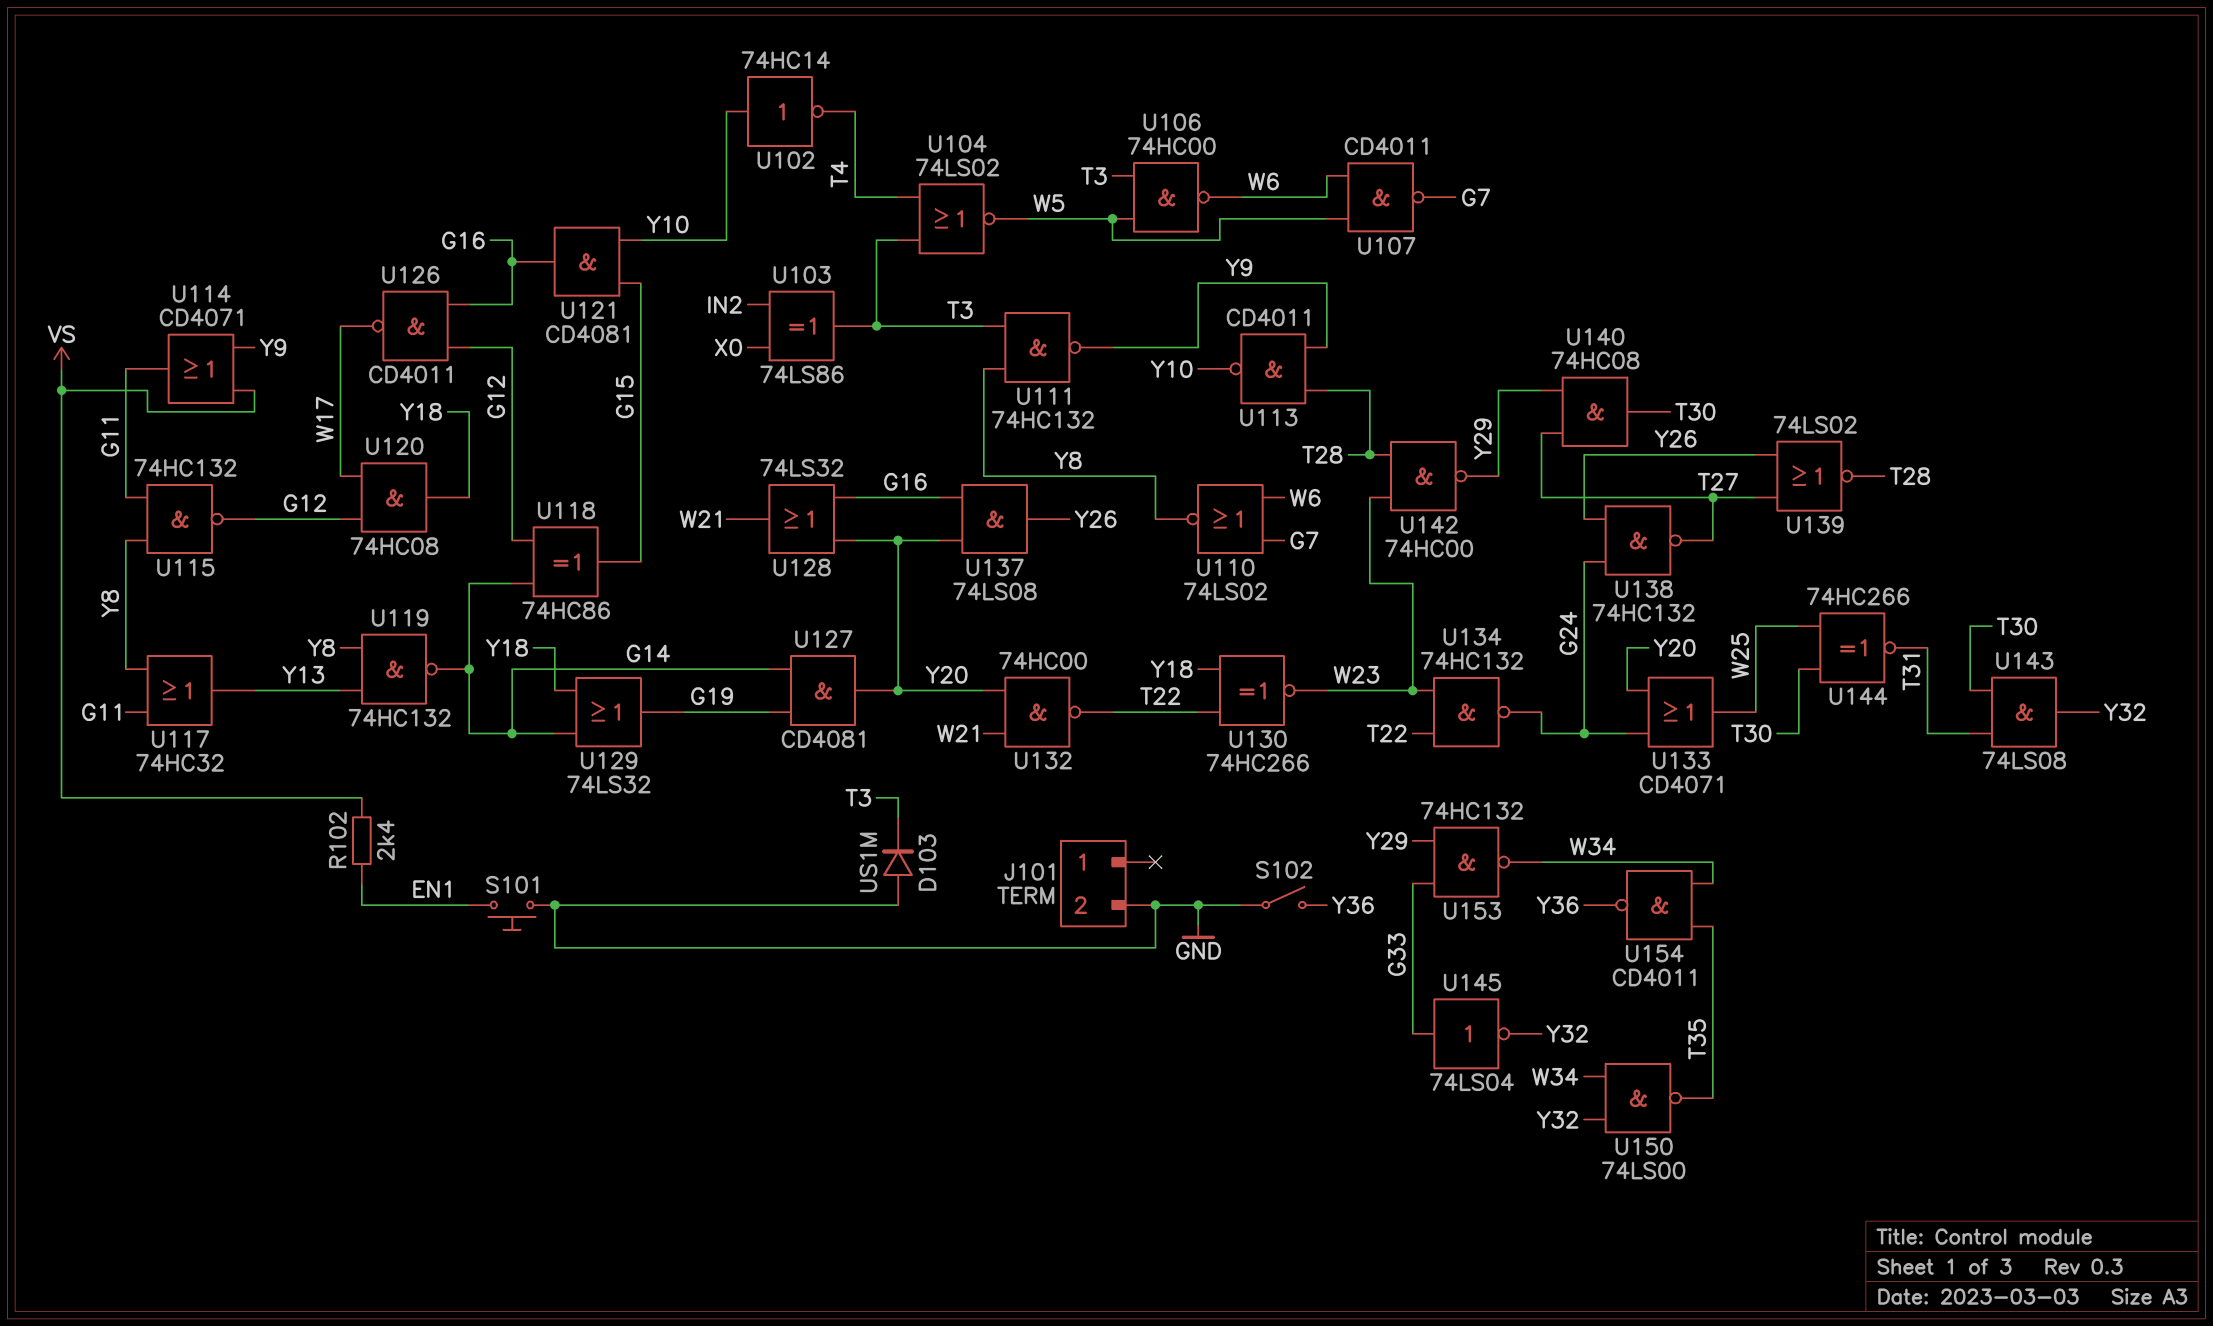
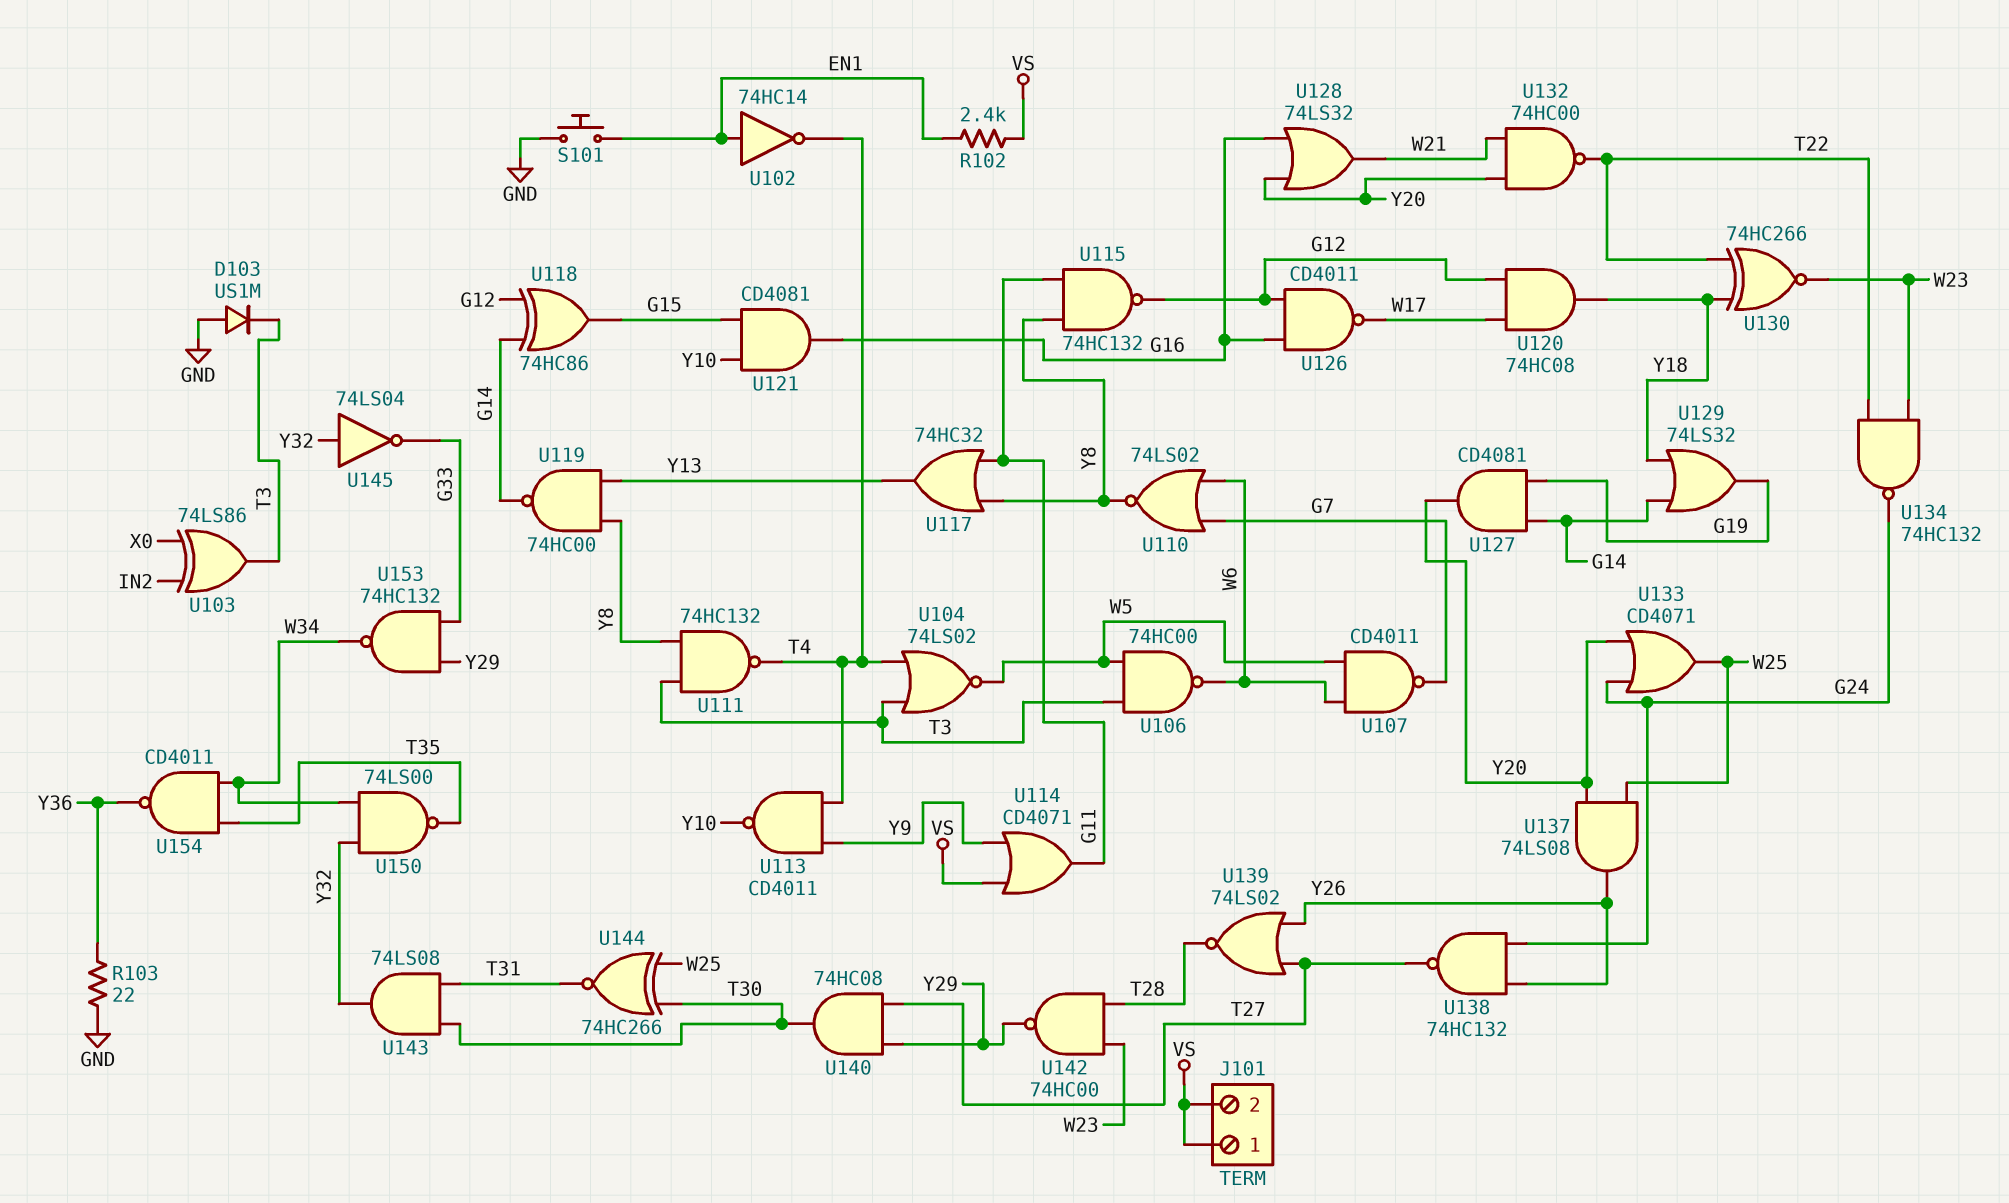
J101 pin 1: none -> VS
J101 pin 2: GND -> VS
R103: none -> 22 (GND, Y36)
S102: switch (GND, Y36) -> none
U102: NOT 74HC14 (in Y10, out T4) -> NOT 74HC14 (in EN1, out T4)
U111: NAND 74HC132 (in T3, in Y8, out Y9) -> NAND 74HC132 (in T3, in Y8, out T4)
U113: NAND CD4011 (in T28, in Y9, out Y10) -> NAND CD4011 (in T4, in Y9, out Y10)
U119: NAND 74HC132 (in Y8, in Y13, out G14) -> NAND 74HC00 (in Y8, in Y13, out G14)
U137: AND 74LS08 (in G16, in Y20, out Y26) -> AND 74LS08 (in W25, in Y20, out Y26)
U145: NOT 74LS04 (in G33, out Y32) -> NOT 74LS04 (in Y32, out G33)

